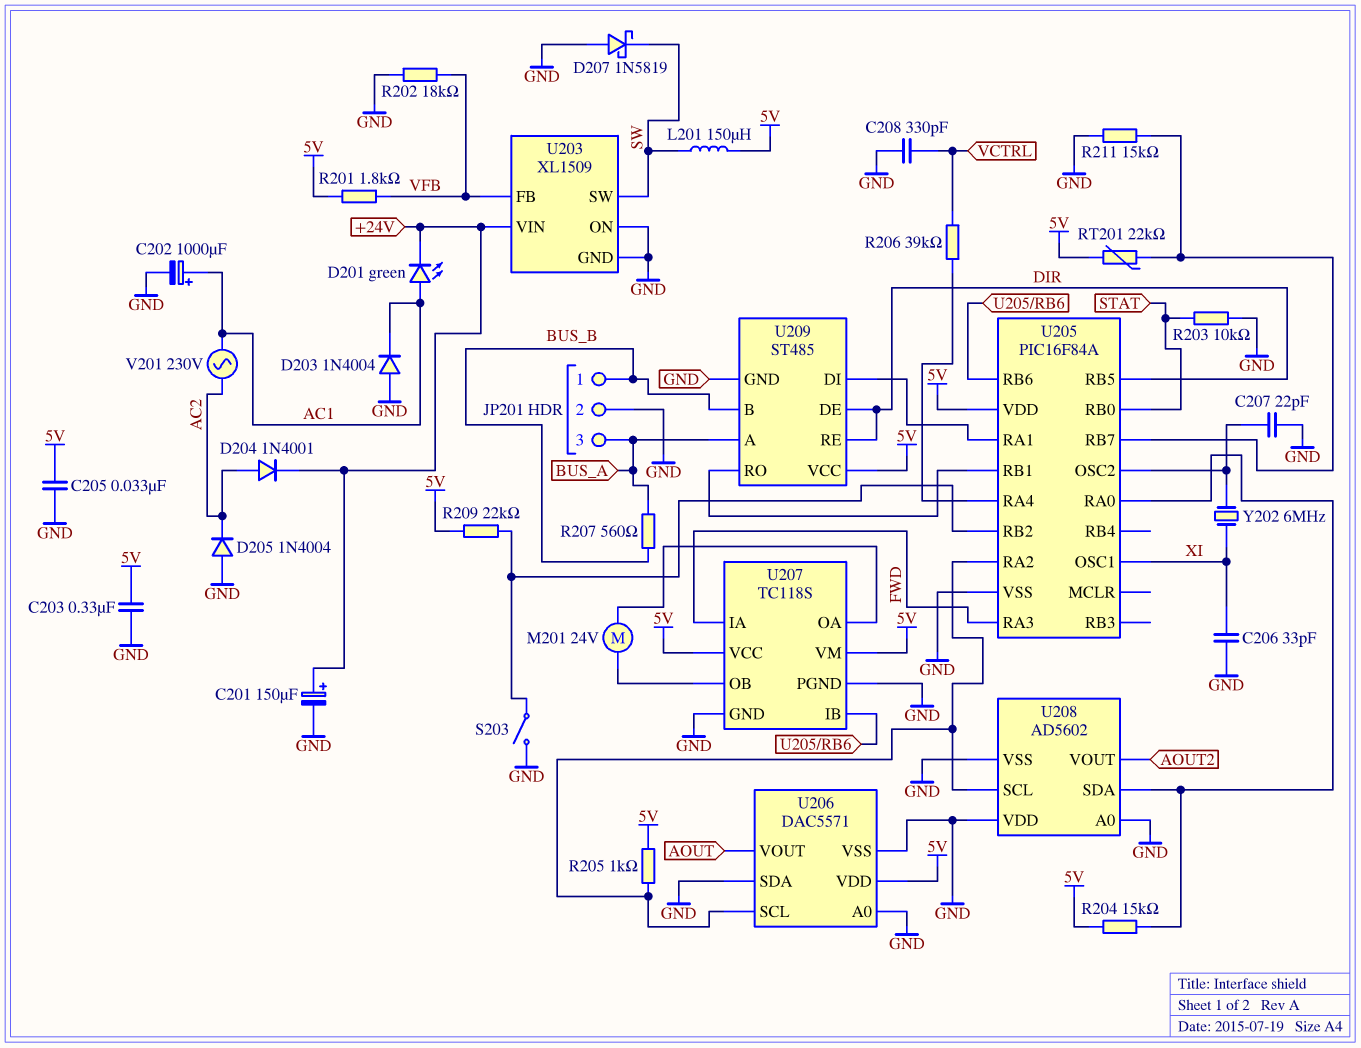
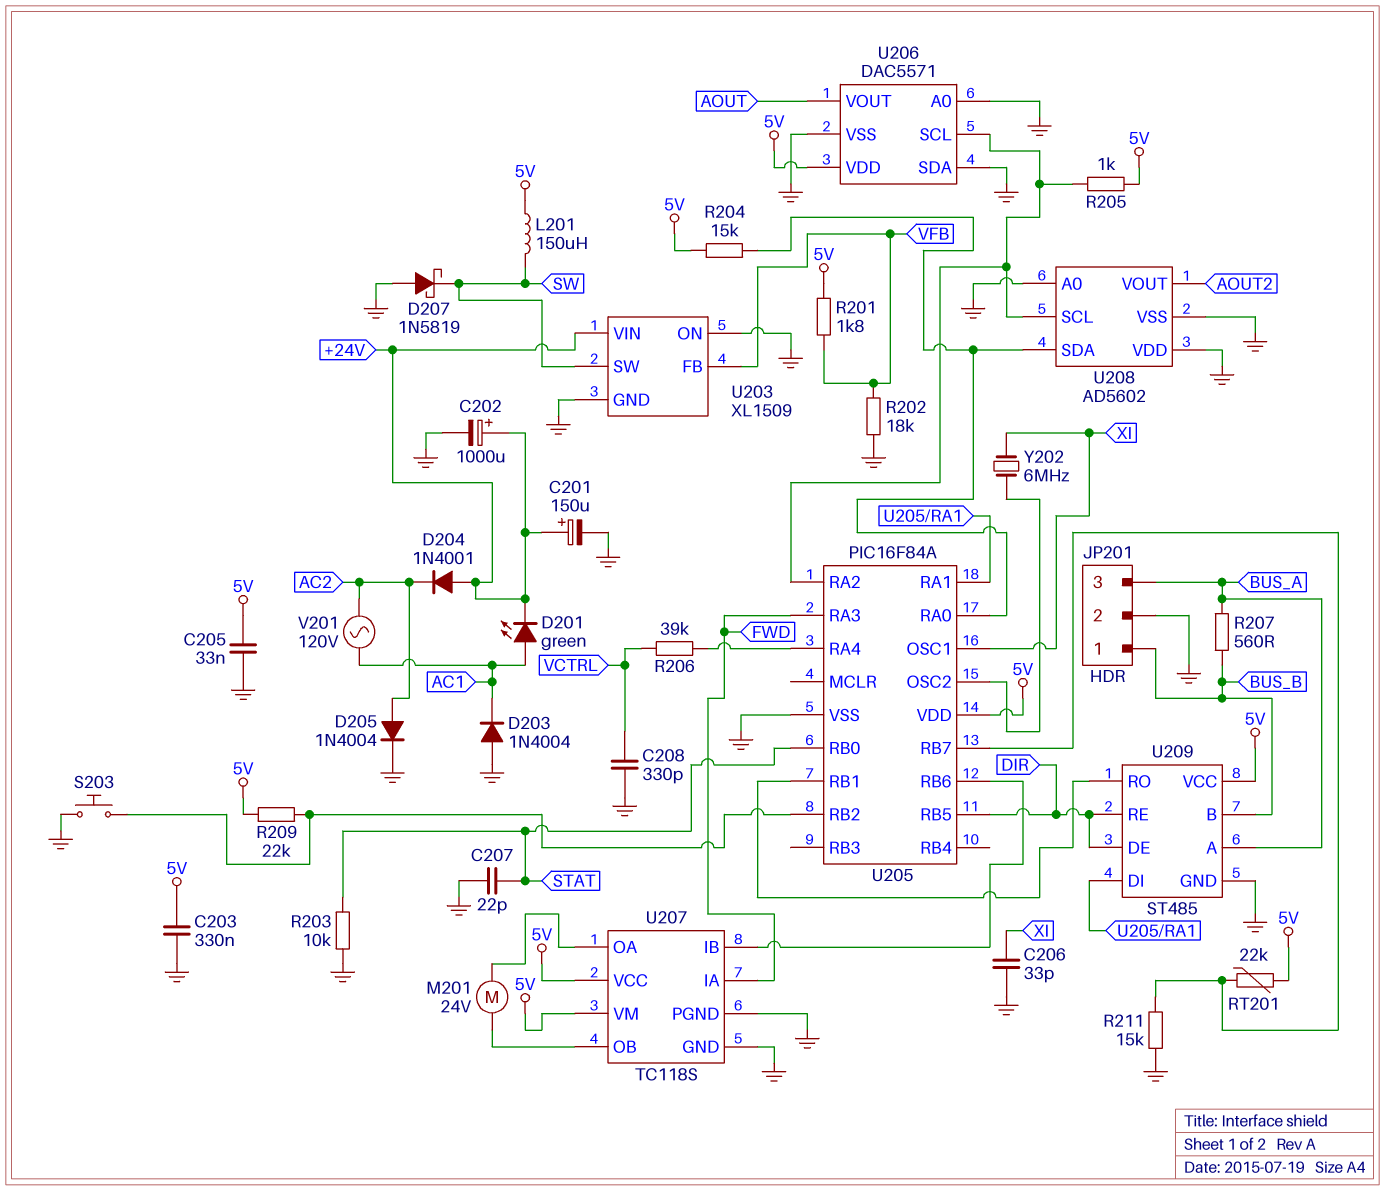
C202: 1000uF (plus AC1, minus GND) -> 1000uF (plus +24V, minus GND)
C207: 22pF (GND, U205/OSC2) -> 22pF (GND, STAT)
D204: diode 1N4001 (A AC2, K +24V) -> diode 1N4001 (A +24V, K AC2)
D205: diode 1N4004 (A GND, K AC2) -> diode 1N4004 (A AC2, K GND)
S203: switch (GND, U205/RB2) -> button (GND, U205/RB2)
V201: AC 230V (AC1, AC2) -> AC 120V (AC1, AC2)

